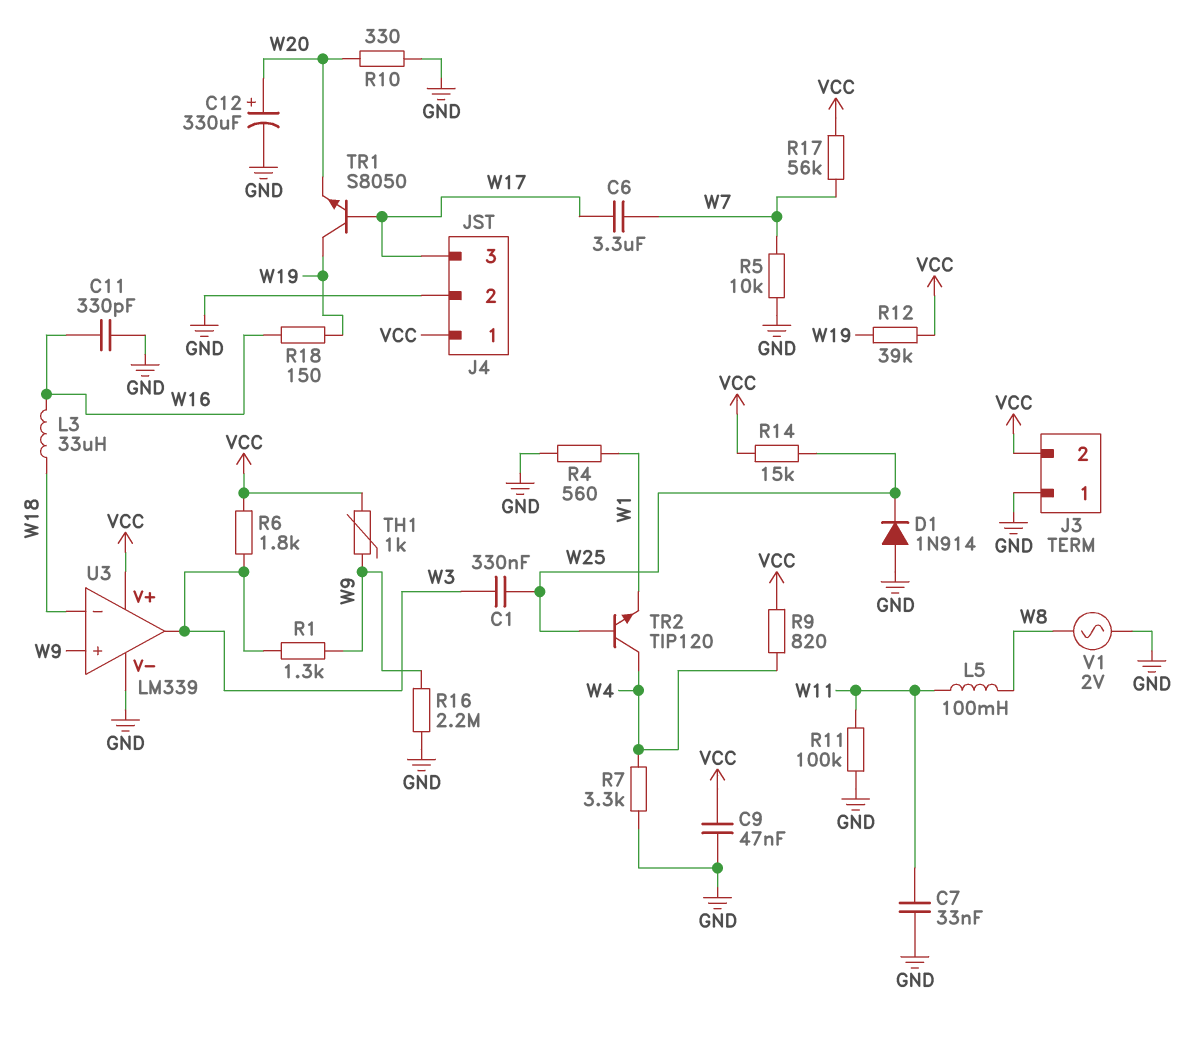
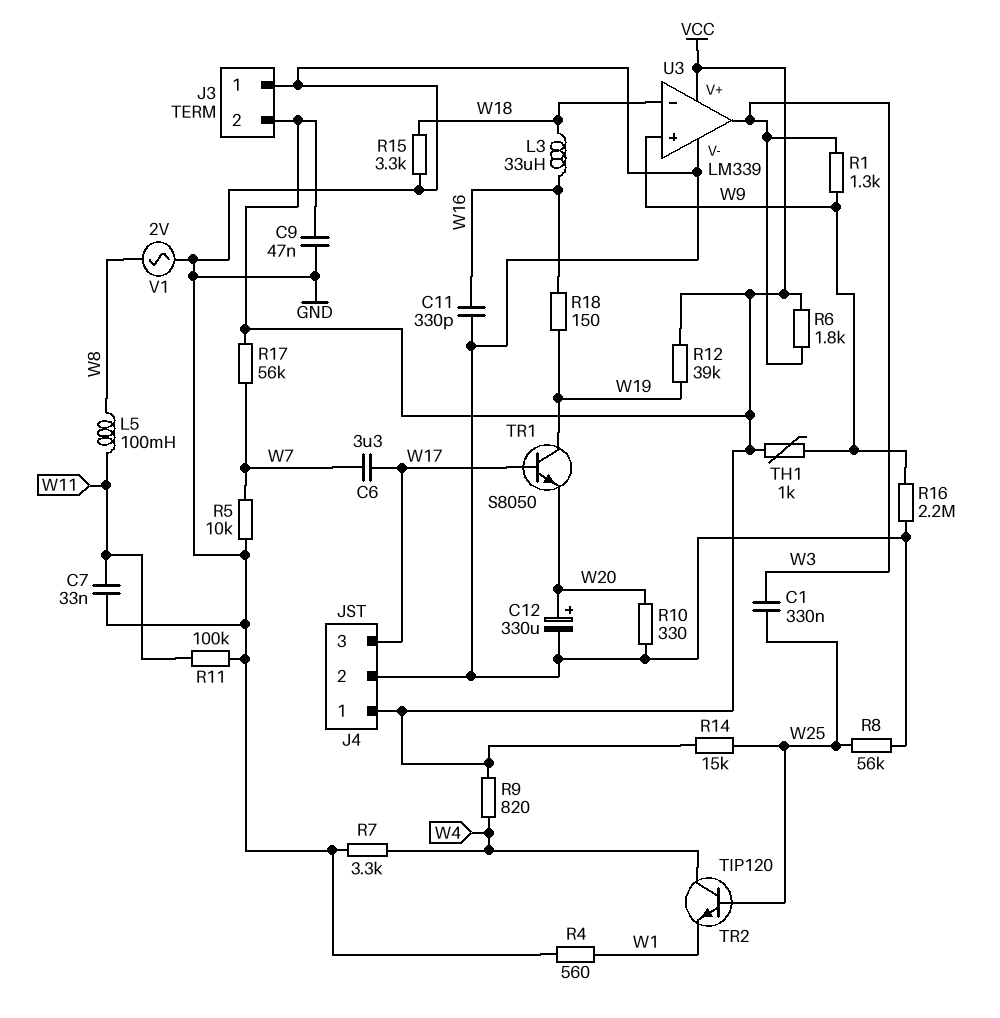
D1: diode 1N914 (A GND, K W25) -> none
R8: none -> 56k (GND, W25)
R15: none -> 3.3k (GND, W18)

